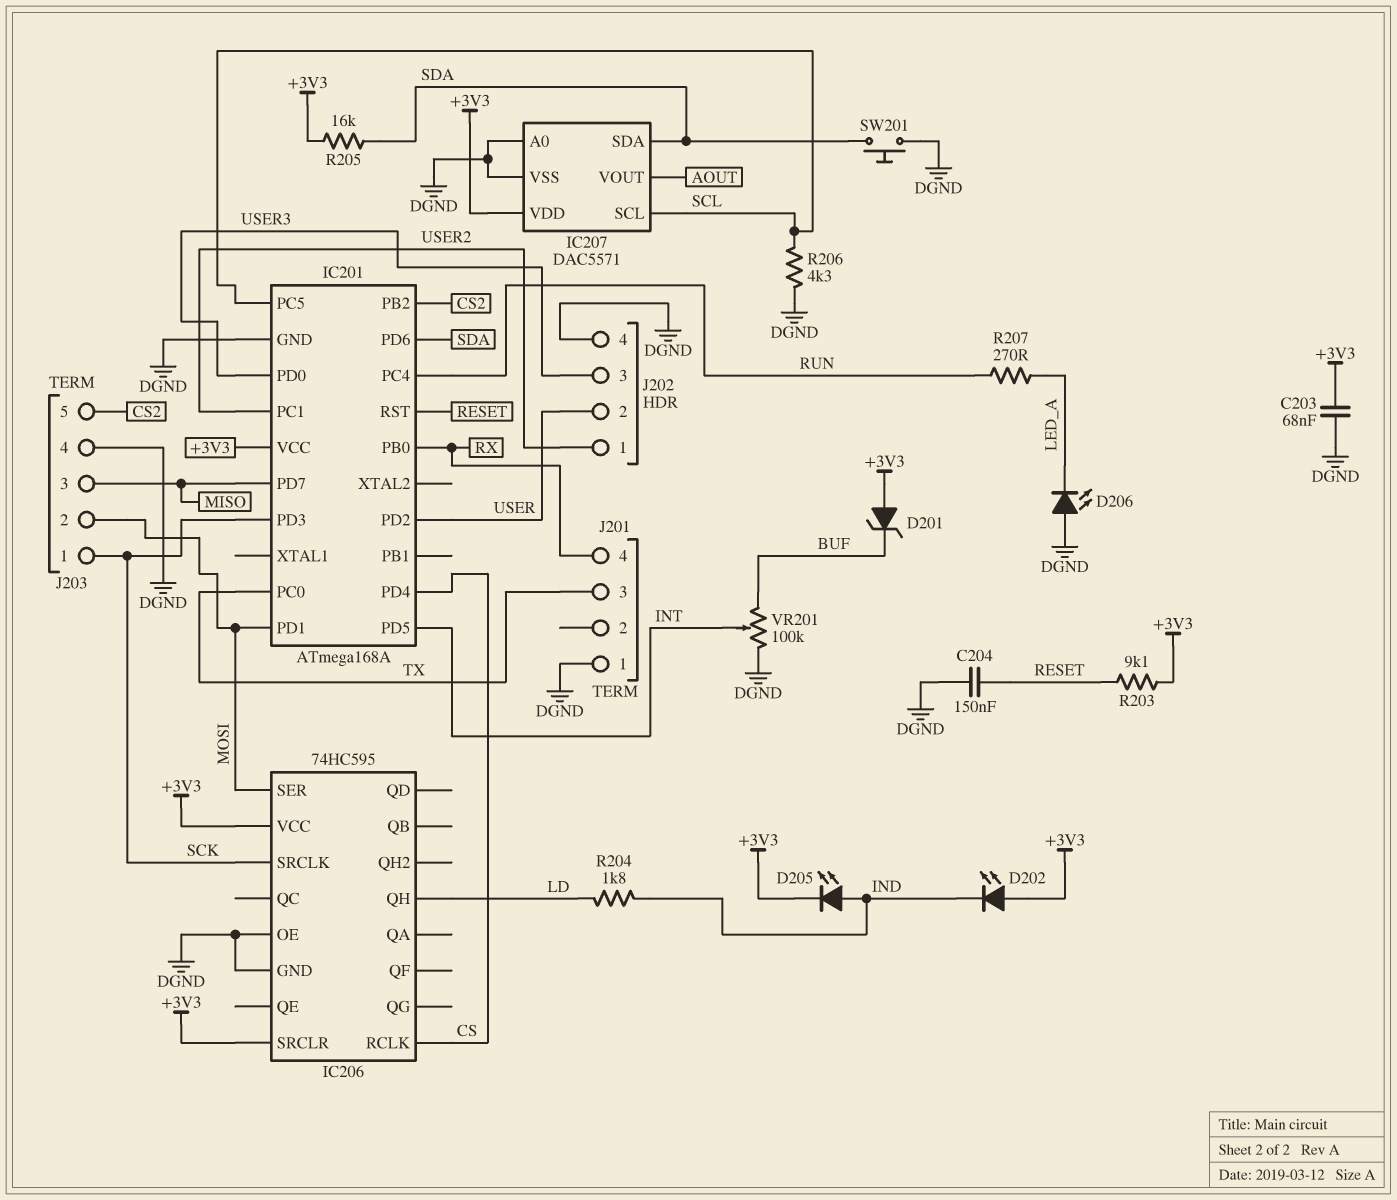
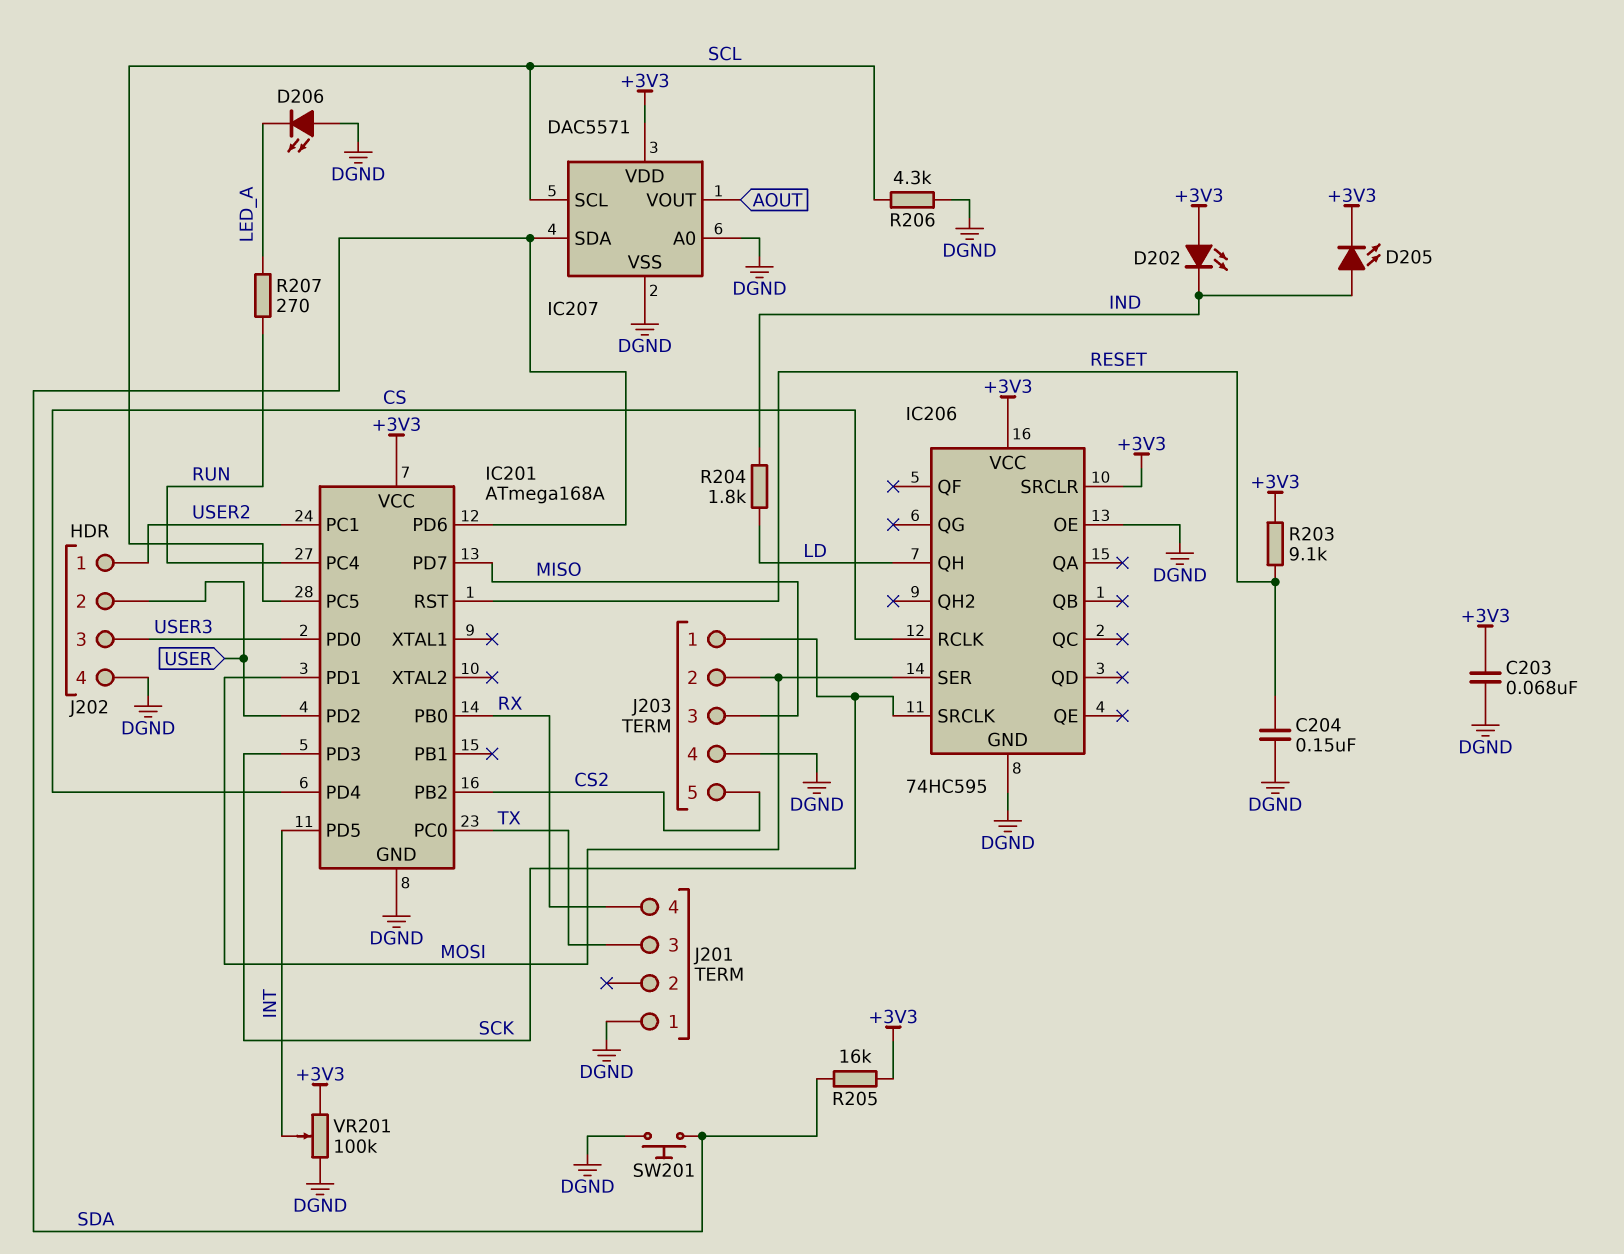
D201: zener (A +3V3, K BUF) -> none
VR201: 100k (BUF, DGND, wiper INT) -> 100k (+3V3, DGND, wiper INT)

